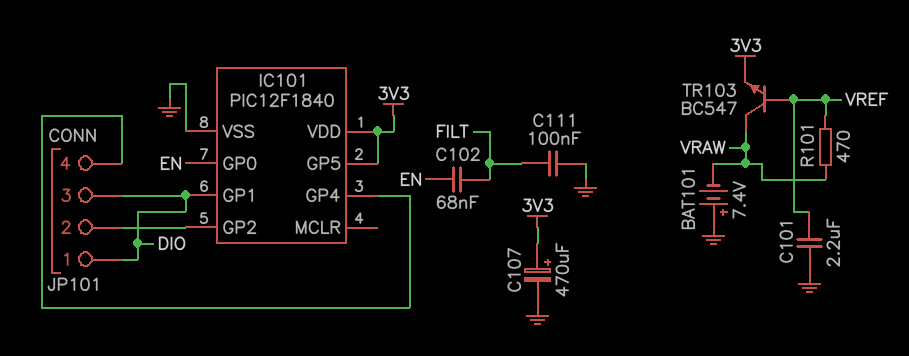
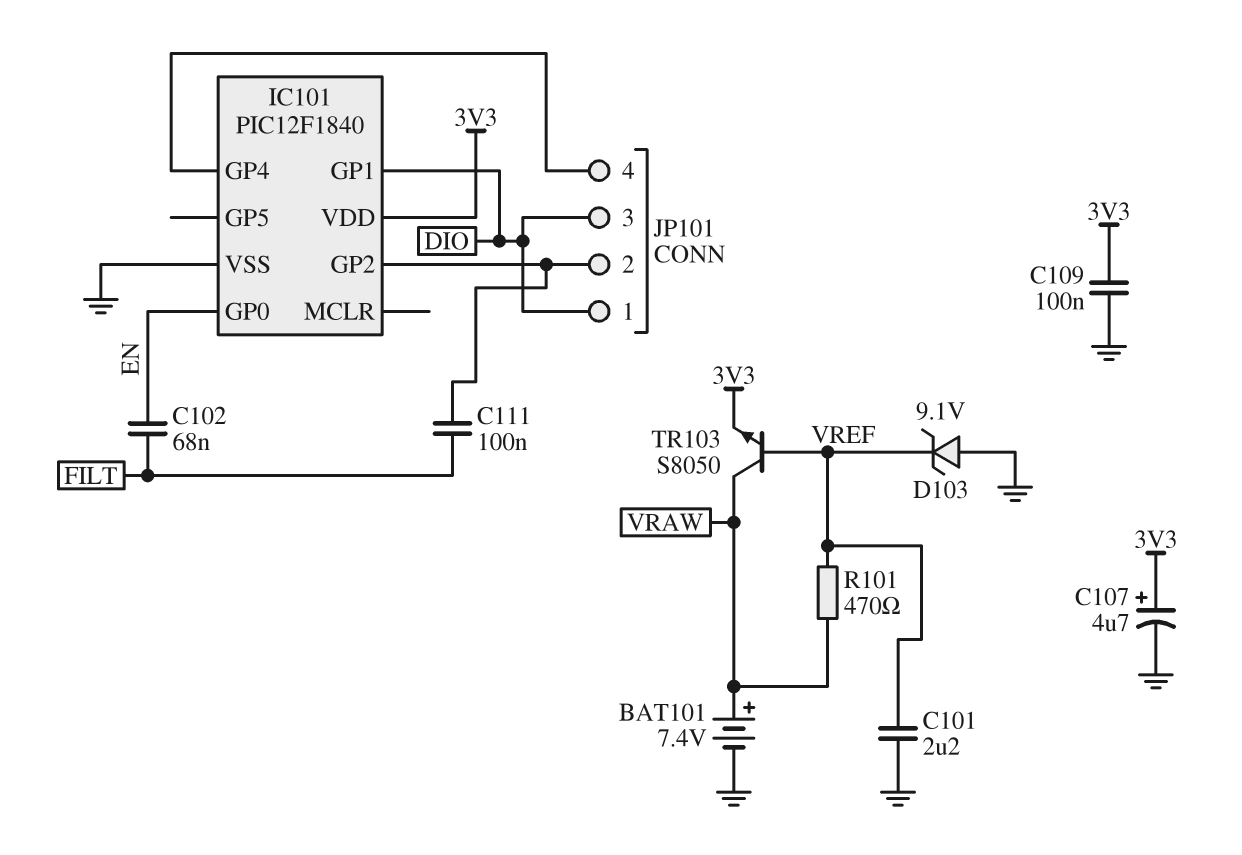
BAT101: 7.4V (plus GND, minus VRAW) -> 7.4V (plus VRAW, minus GND)
C107: 470uF (plus 3V3, minus GND) -> 4.7uF (plus 3V3, minus GND)
C109: none -> 100nF (3V3, GND)
C111: 100nF (FILT, GND) -> 100nF (FILT, IC101/GP2)
D103: none -> zener 9.1V (A GND, K VREF)
IC101 pin GP5: 3V3 -> none
TR103: NPN BC547 (B VREF, C VRAW, E 3V3) -> NPN S8050 (B VREF, C VRAW, E 3V3)

